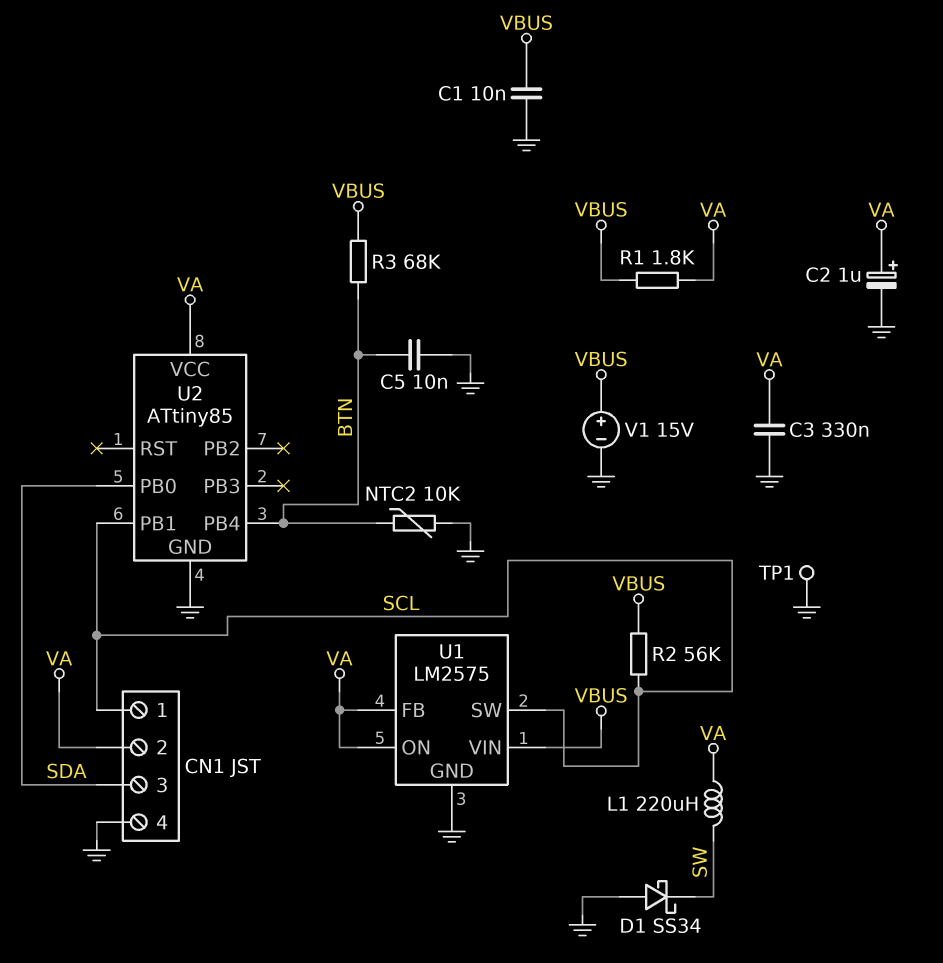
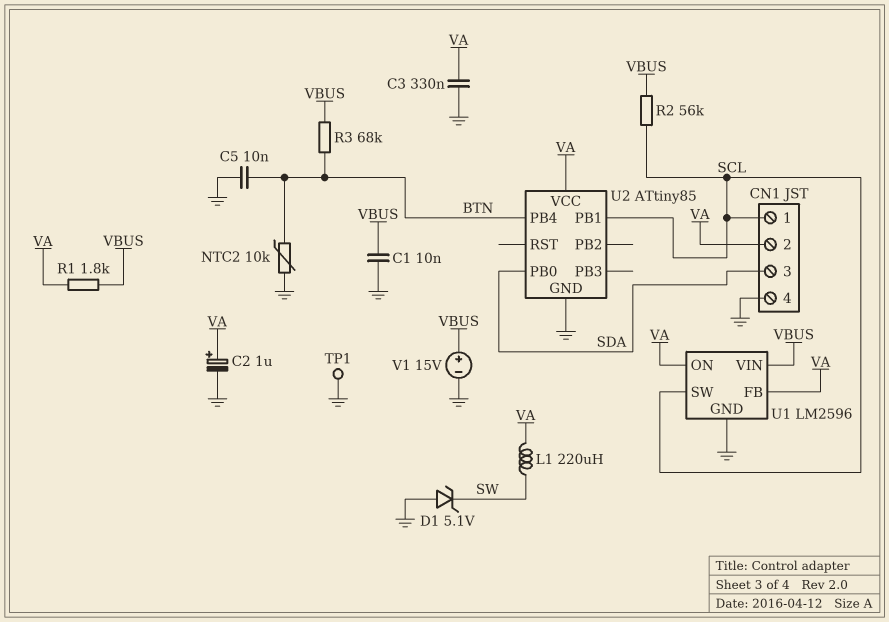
D1: schottky SS34 (A GND, K SW) -> zener 5.1V (A GND, K SW)
U1: LM2575 -> LM2596

